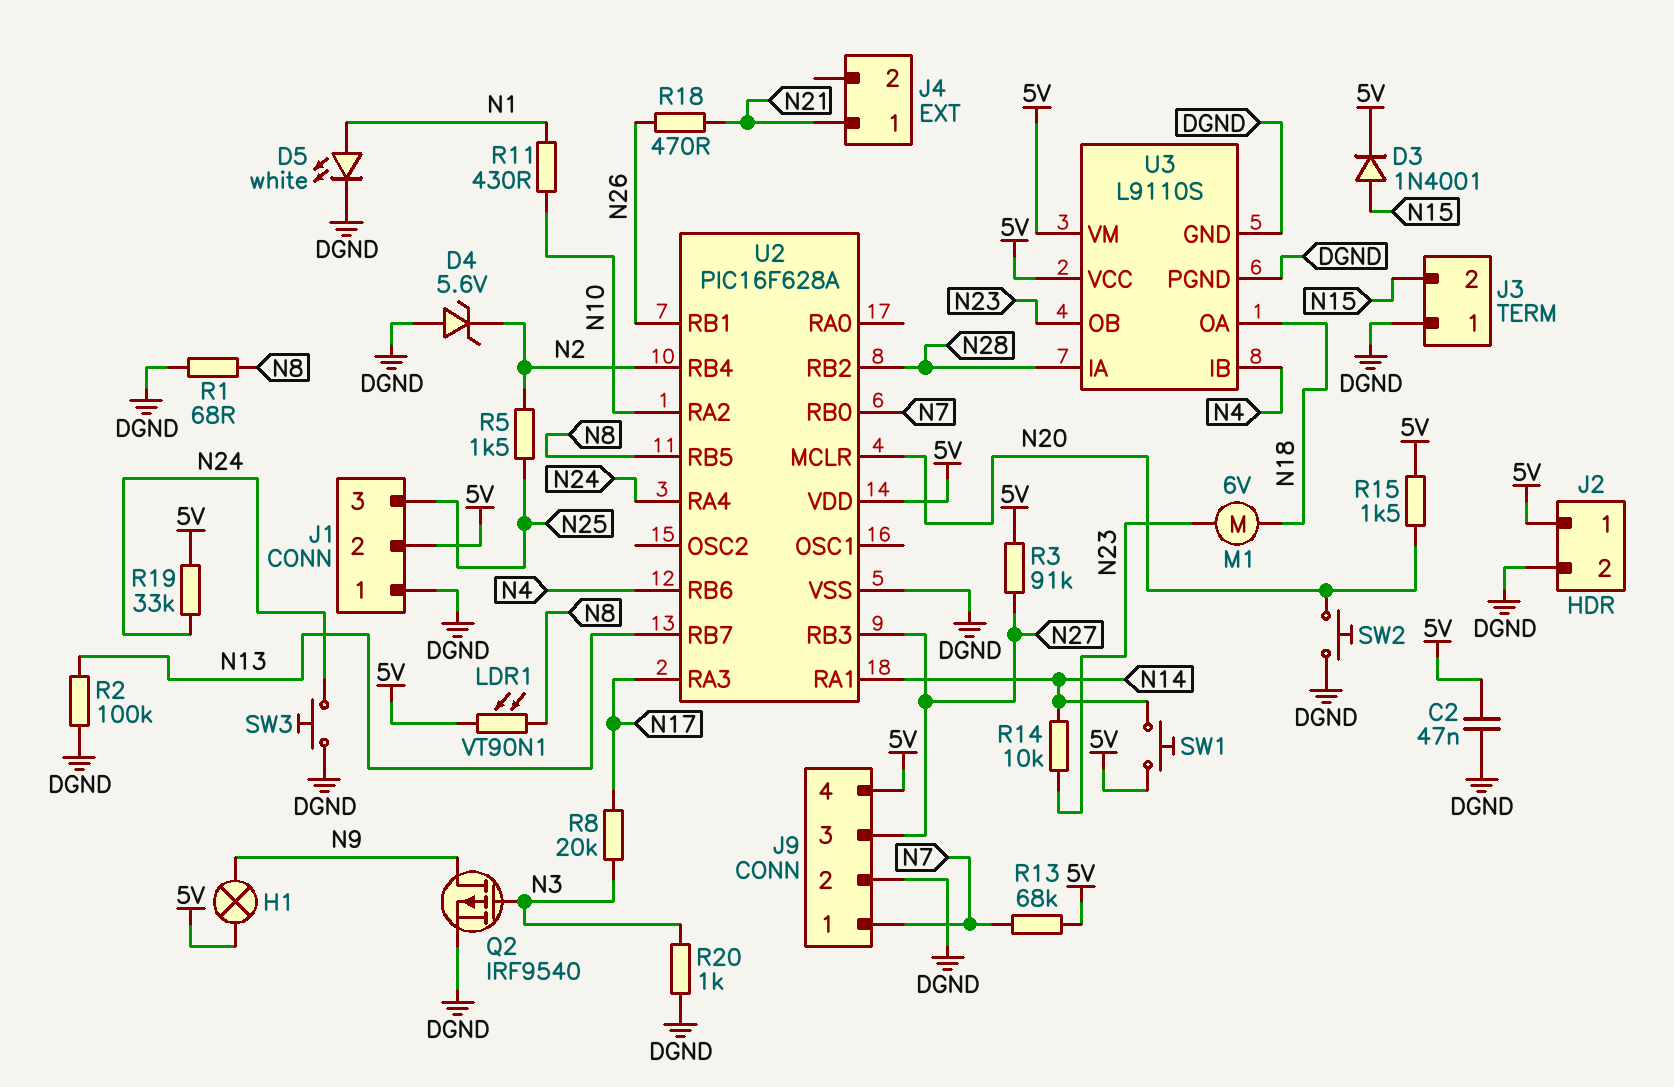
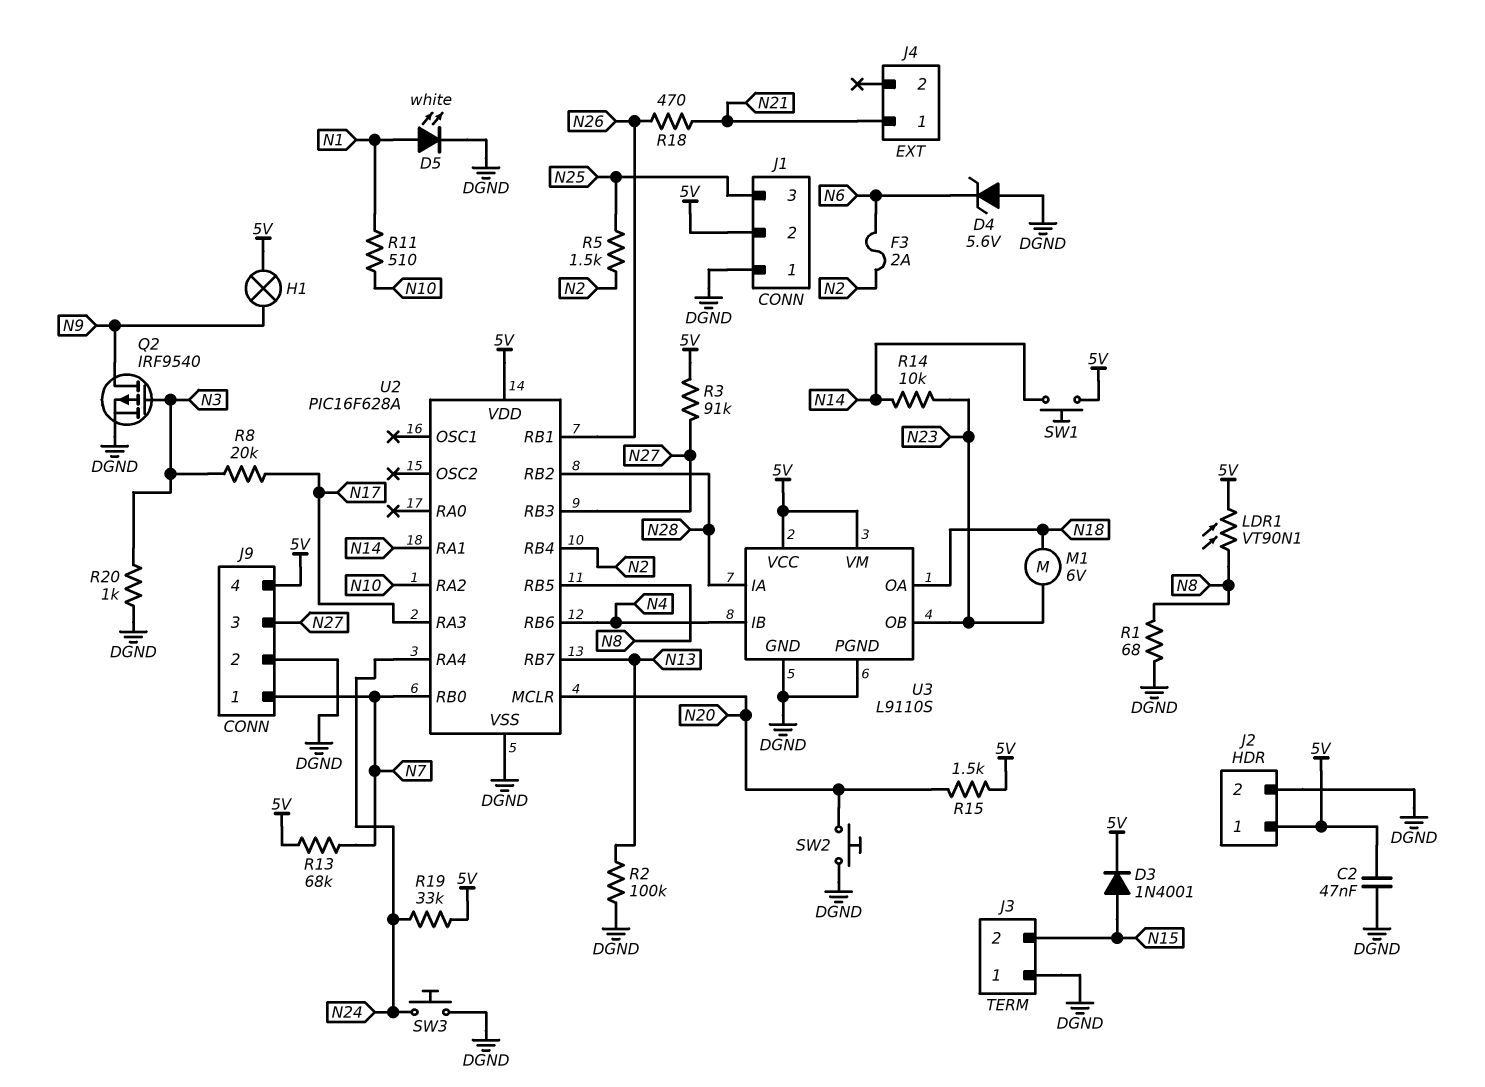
D4: zener 5.6V (A DGND, K N2) -> zener 5.6V (A DGND, K N6)
F3: none -> 2A (N2, N6)
R11: 430 (N1, N10) -> 510 (N1, N10)

